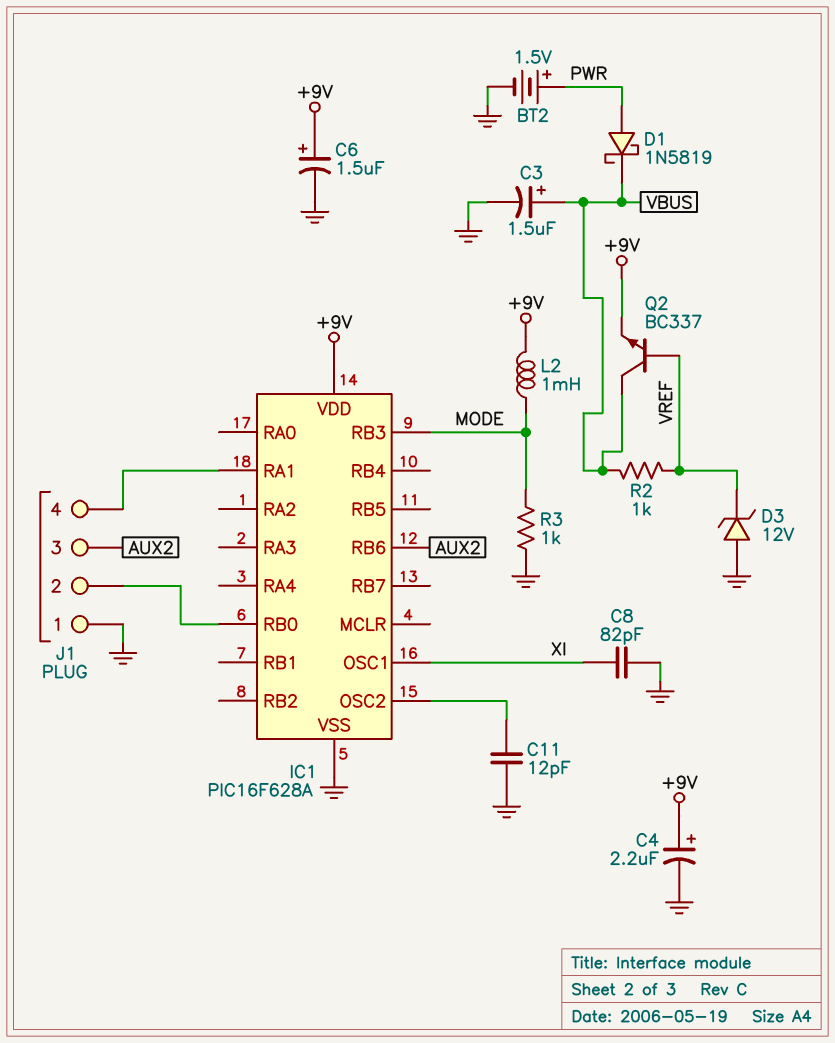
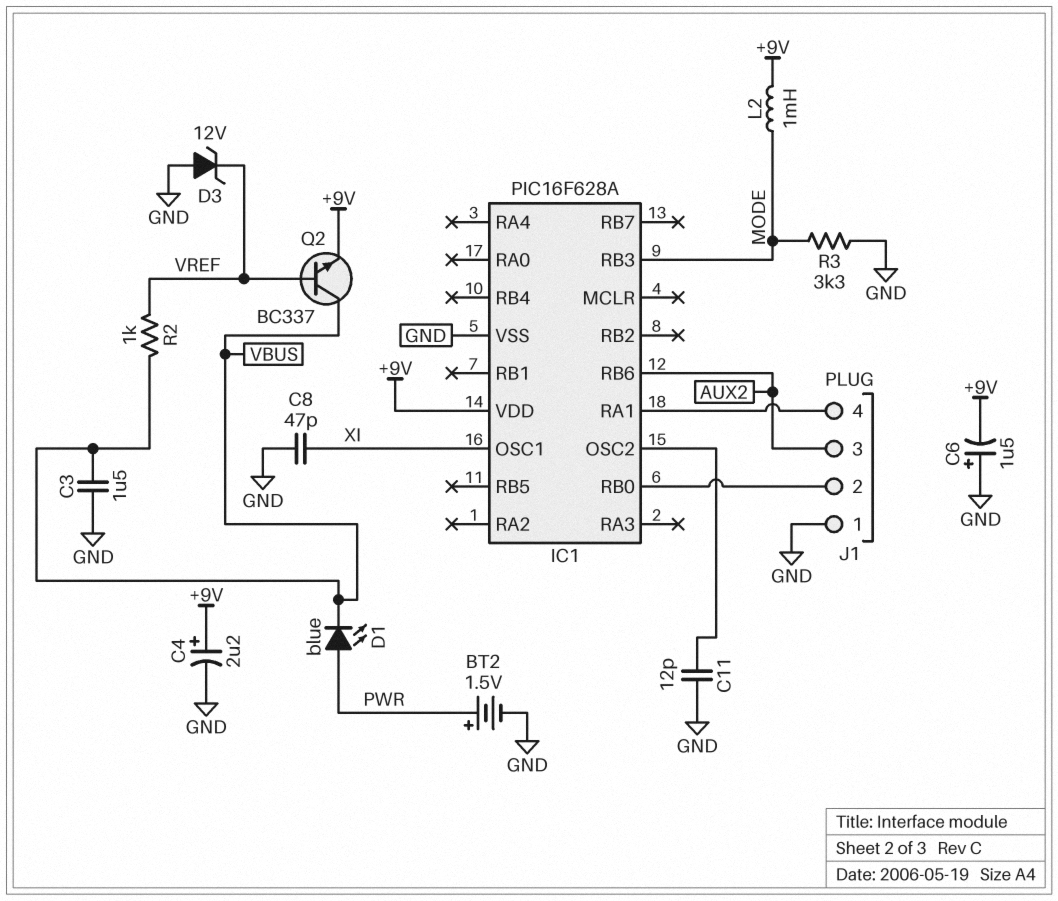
C3: 1.5uF (plus VBUS, minus GND) -> 1.5uF (GND, VBUS)
C6: 1.5uF (plus +9V, minus GND) -> 1.5uF (plus GND, minus +9V)
C8: 82pF (GND, XI) -> 47pF (GND, XI)
D1: schottky 1N5819 (A PWR, K VBUS) -> LED blue (A PWR, K VBUS)
R3: 1k (GND, MODE) -> 3.3k (GND, MODE)

